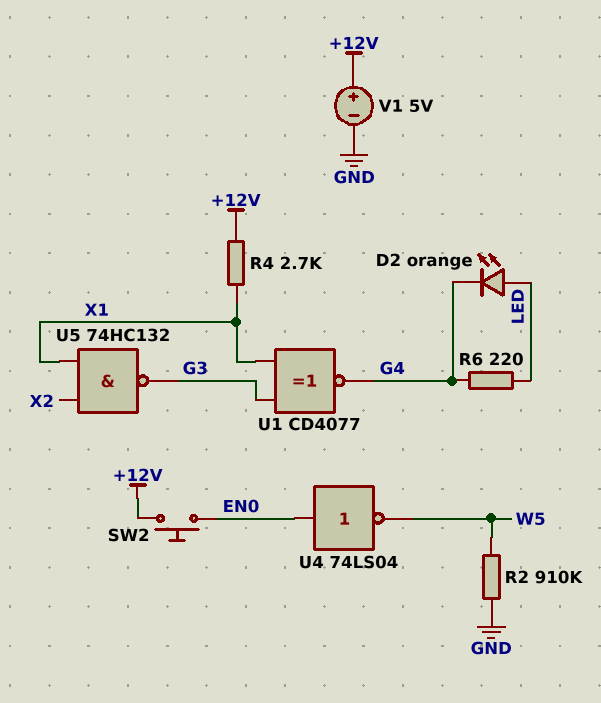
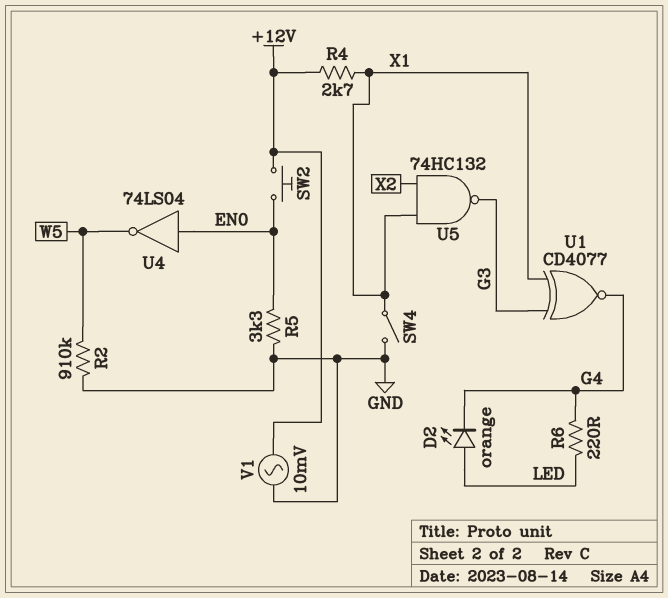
R5: none -> 3.3k (EN0, GND)
SW4: none -> switch (GND, X1)
V1: 5V (plus +12V, minus GND) -> AC 10mV (+12V, GND)

